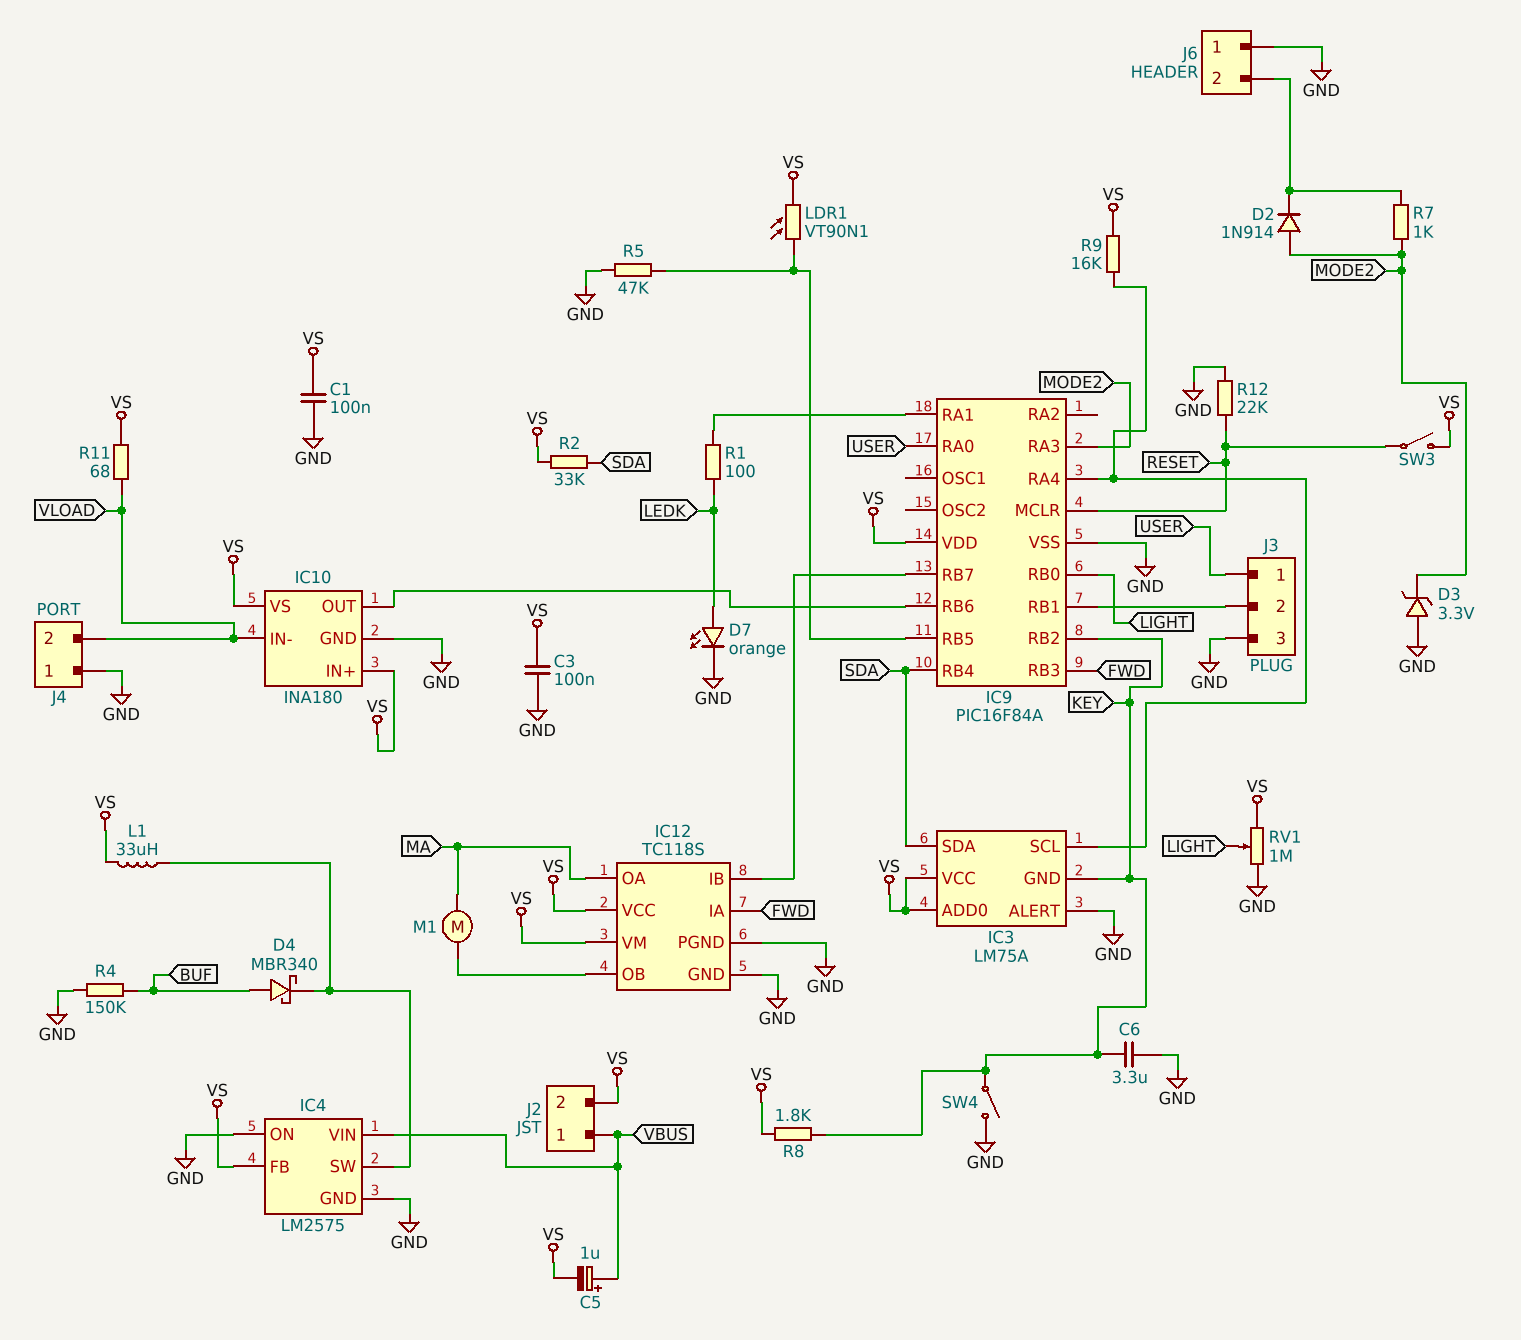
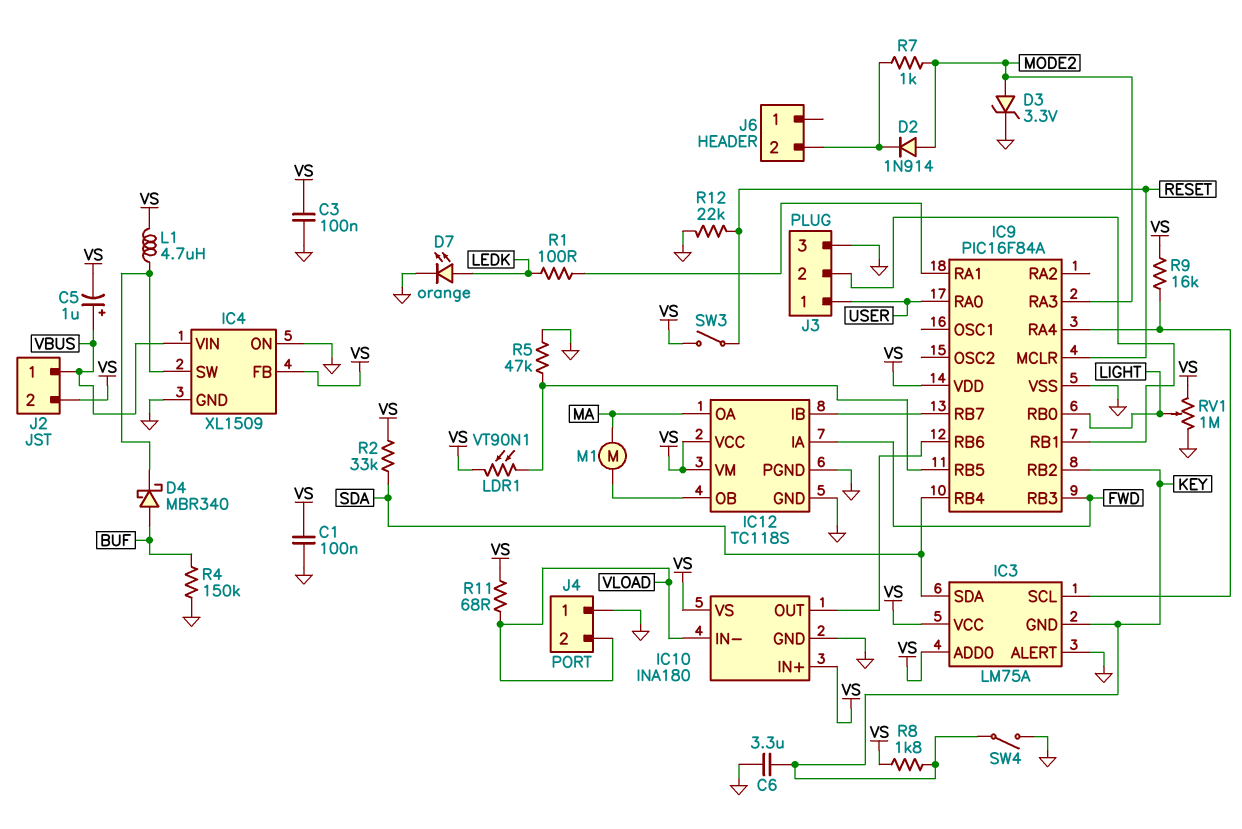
D3: zener 3.3V (A GND, K MODE2) -> zener 3.3V (A MODE2, K GND)
IC4: LM2575 -> XL1509
J6 pin 1: GND -> none
L1: 33uH (IC4/SW, VS) -> 4.7uH (IC4/SW, VS)

